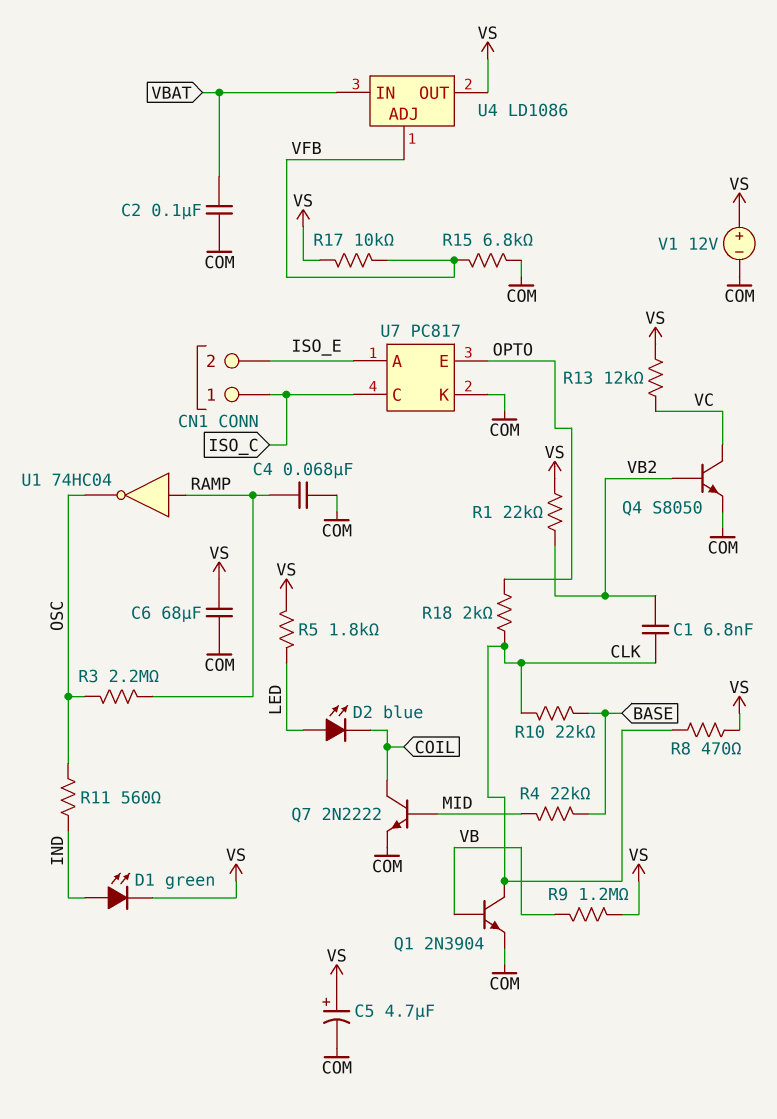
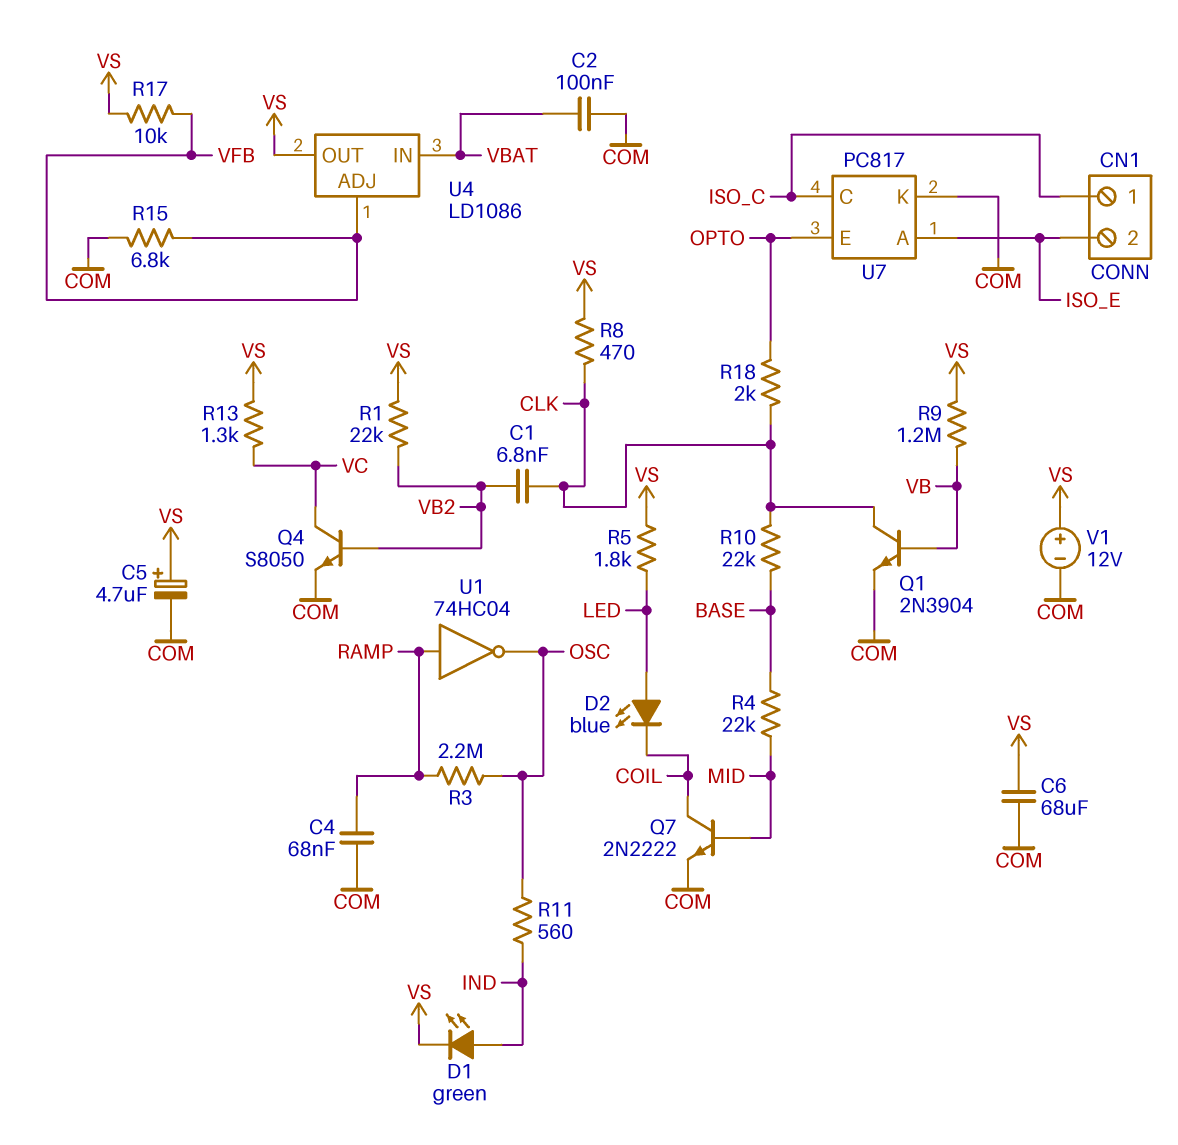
R13: 12k (VC, VS) -> 1.3k (VC, VS)

